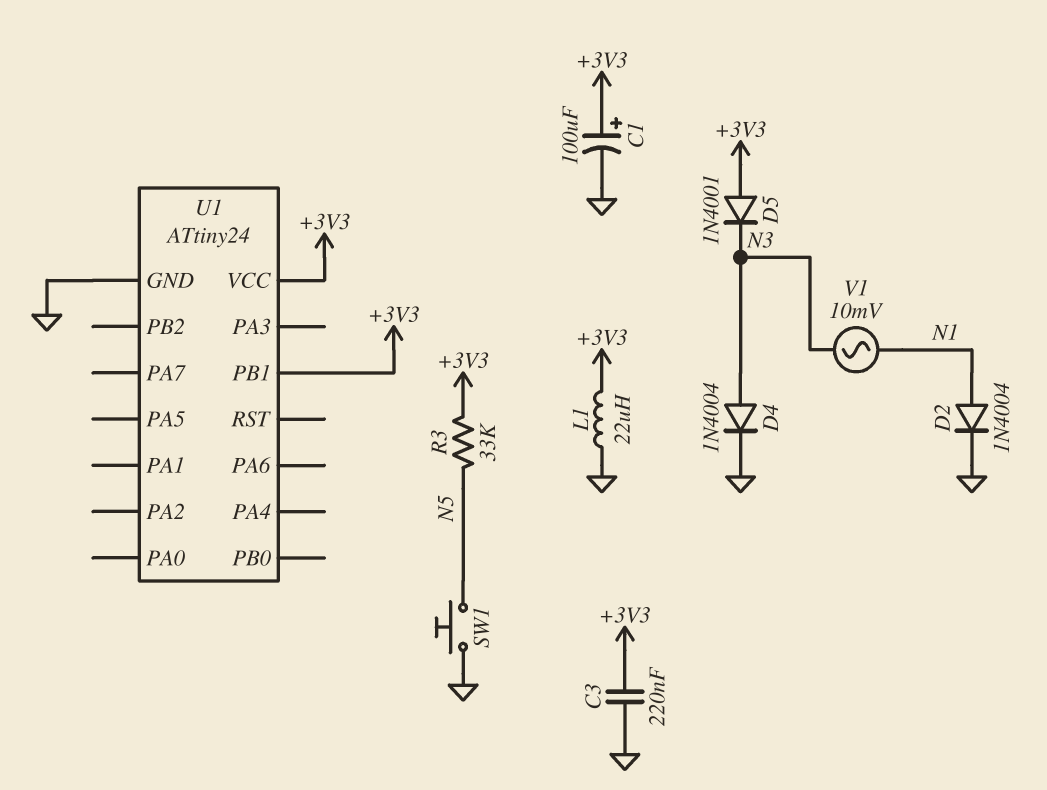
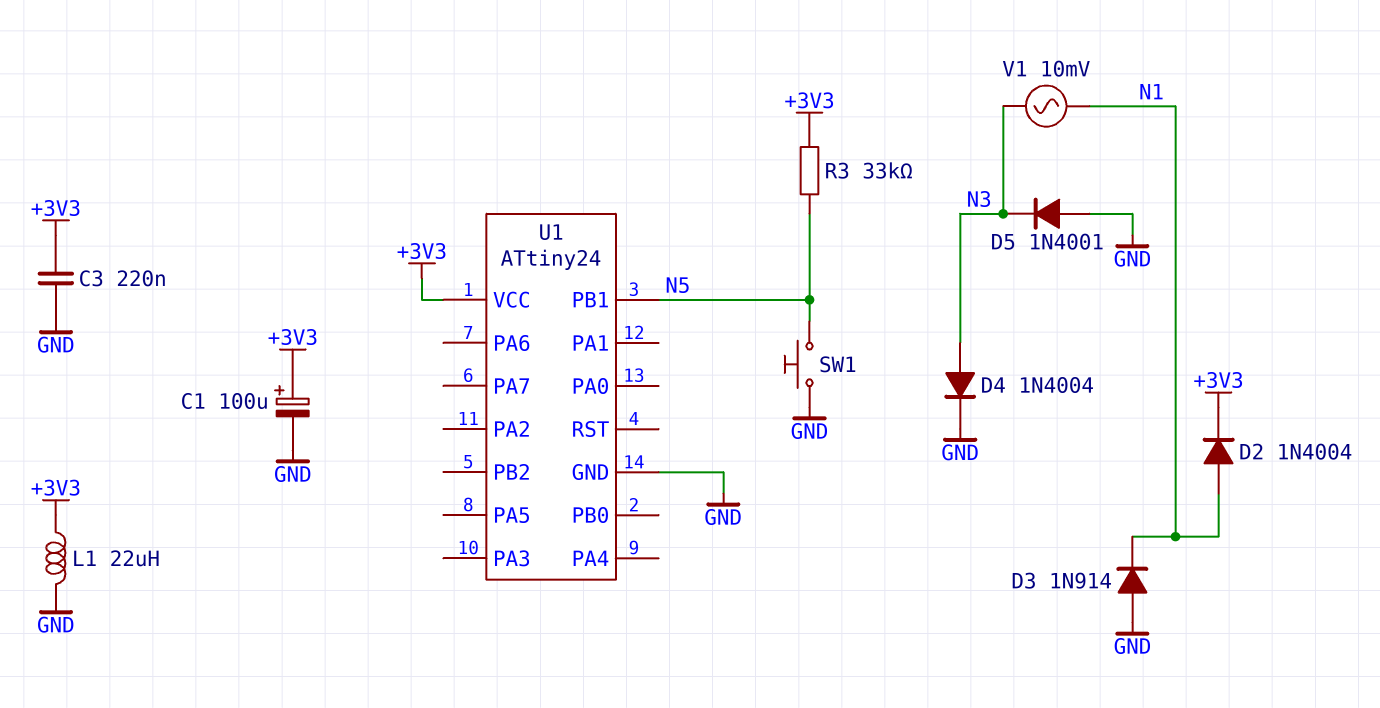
D2: diode 1N4004 (A N1, K GND) -> diode 1N4004 (A N1, K +3V3)
D3: none -> diode 1N914 (A GND, K N1)
D5: diode 1N4001 (A +3V3, K N3) -> diode 1N4001 (A GND, K N3)
U1 pin PB1: +3V3 -> N5

